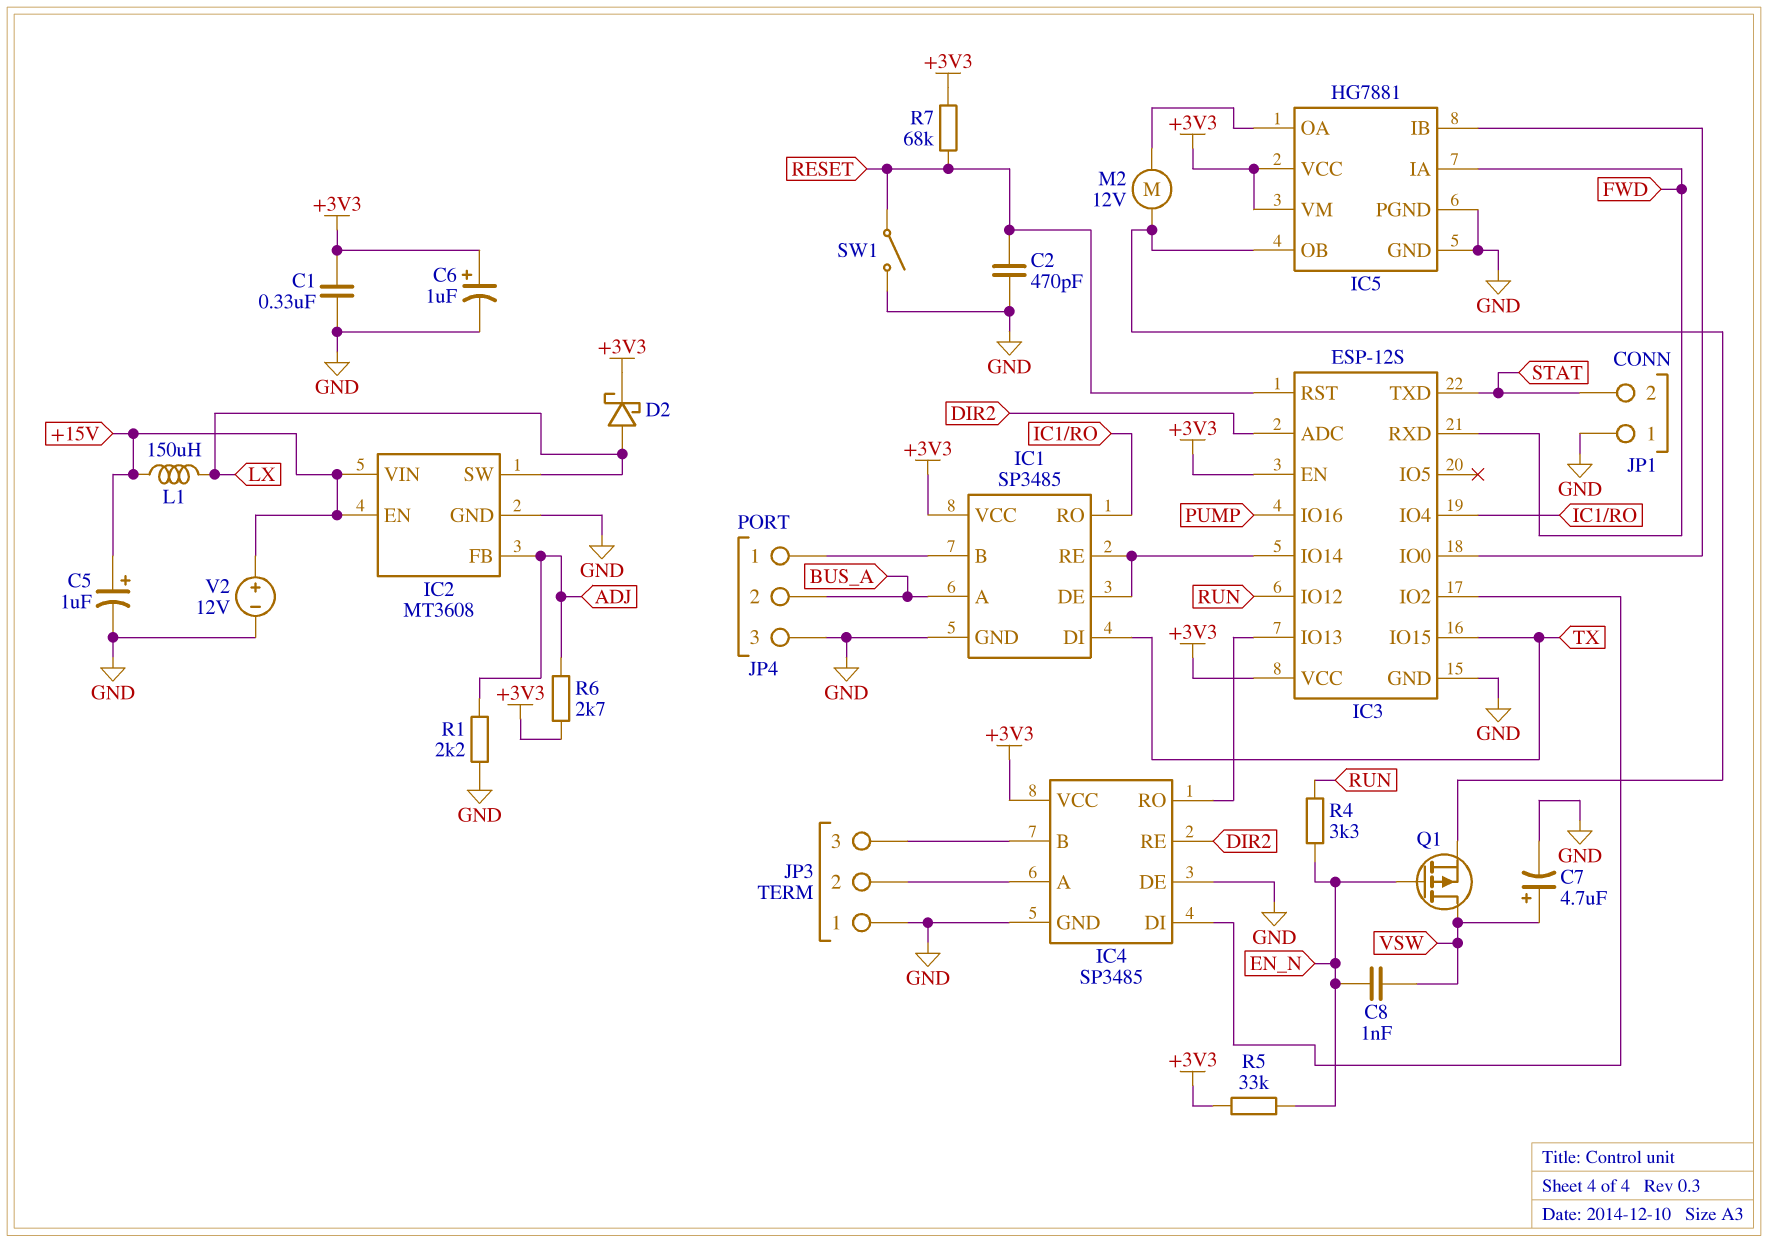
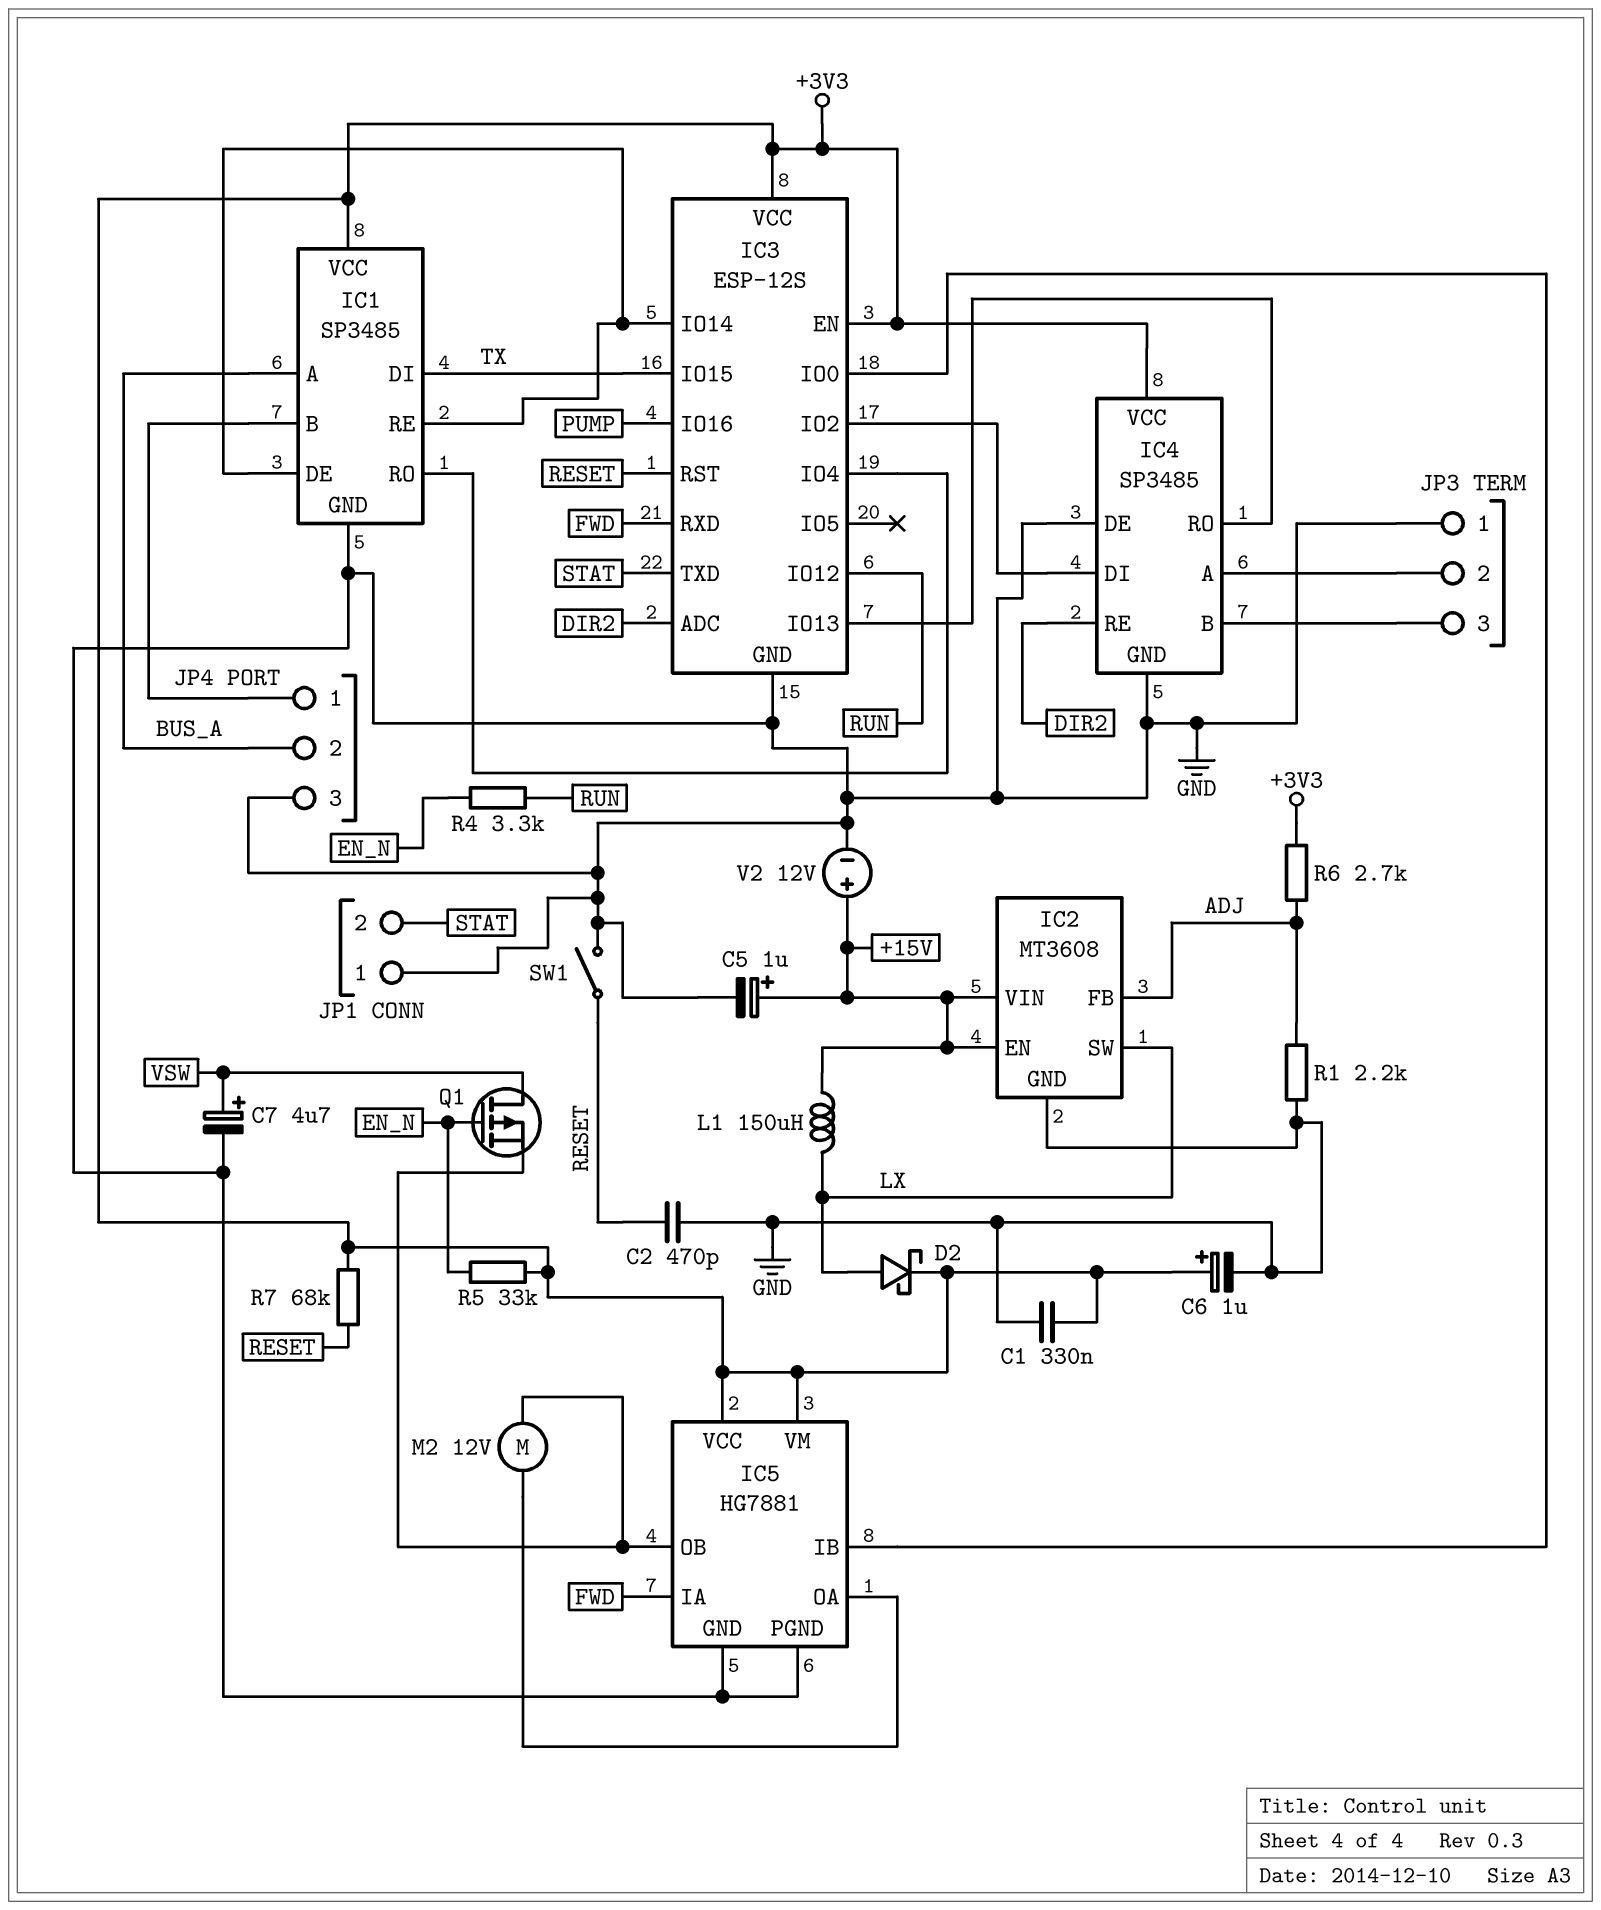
C8: 1nF (EN_N, VSW) -> none

